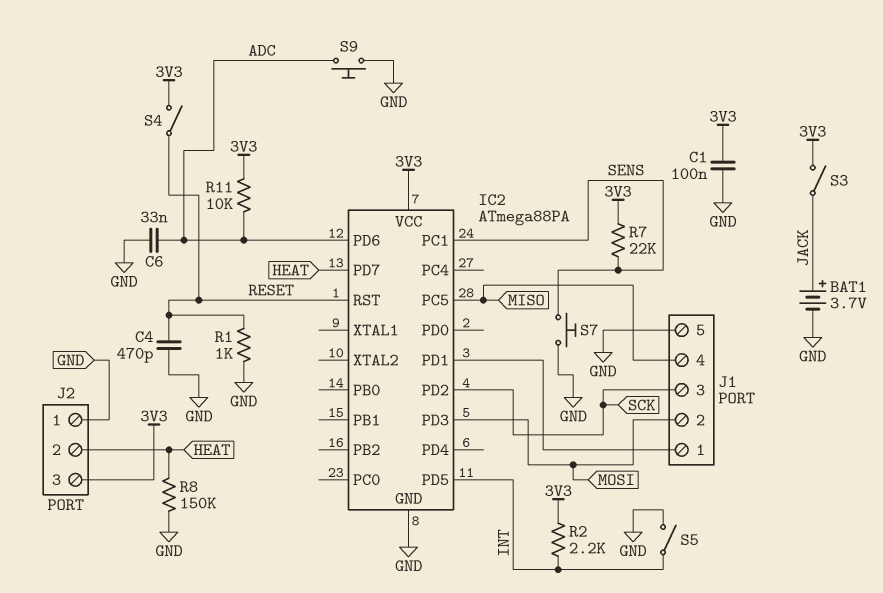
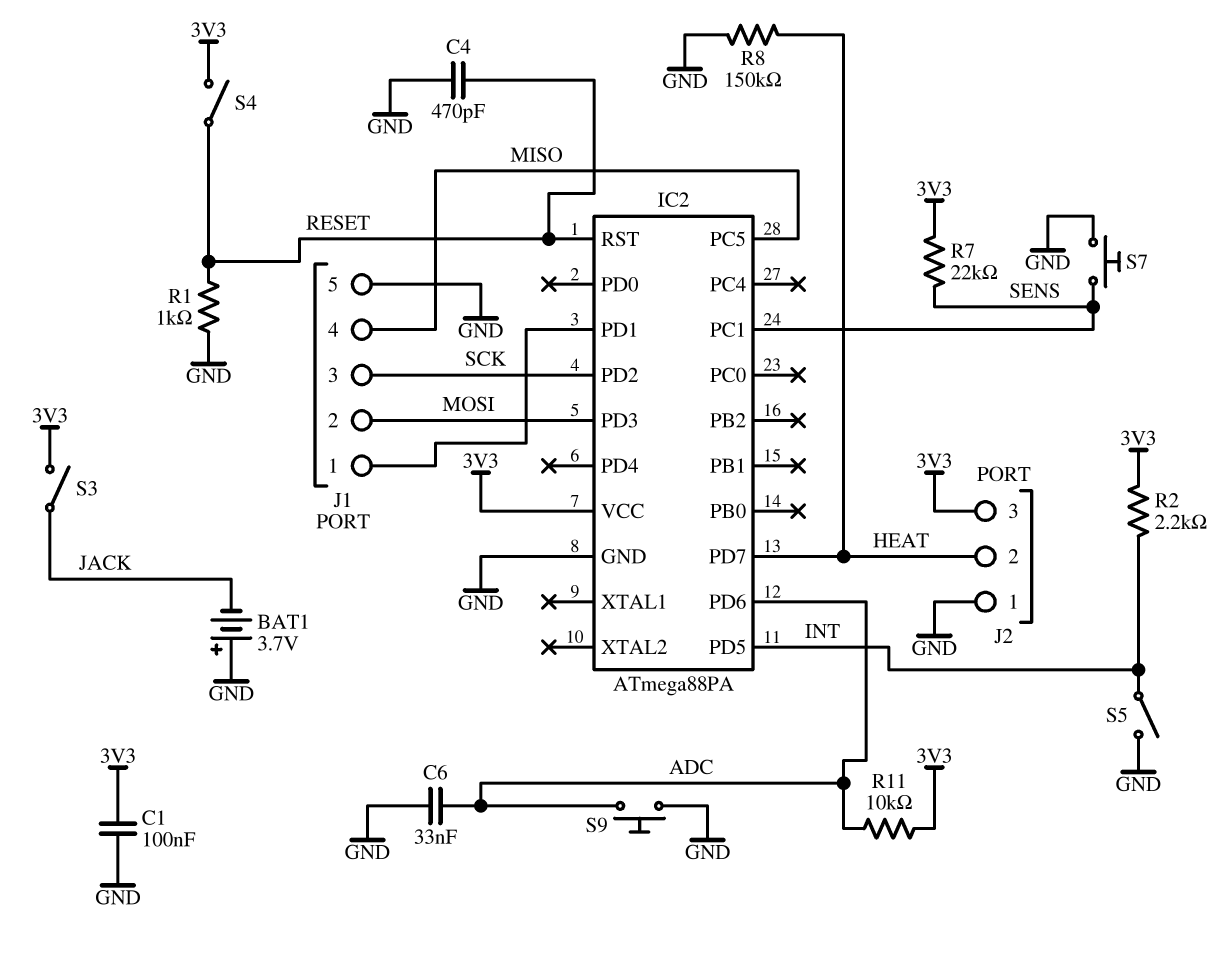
BAT1: 3.7V (plus JACK, minus GND) -> 3.7V (plus GND, minus JACK)

